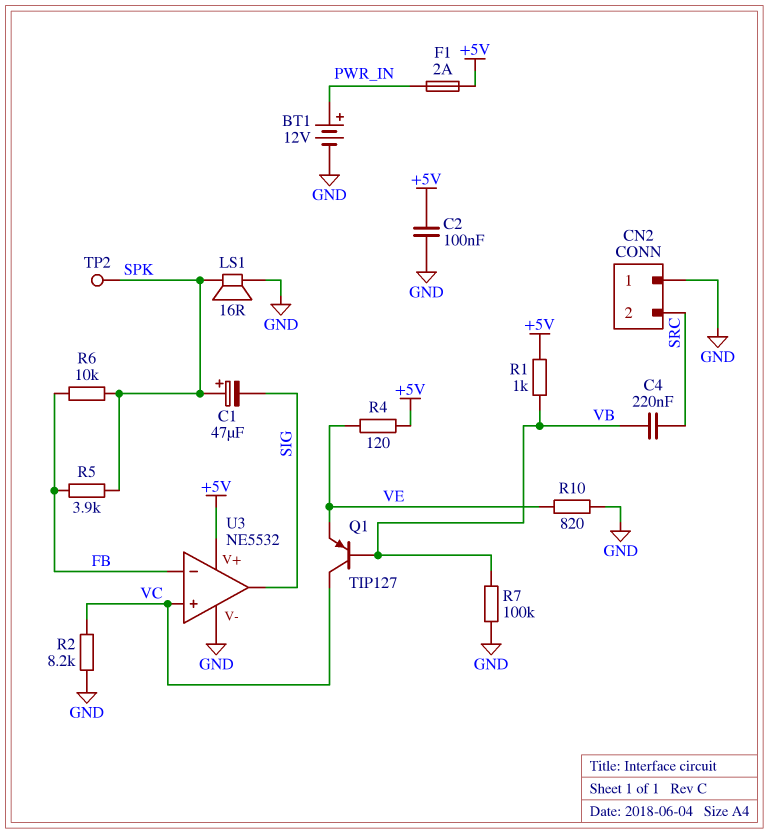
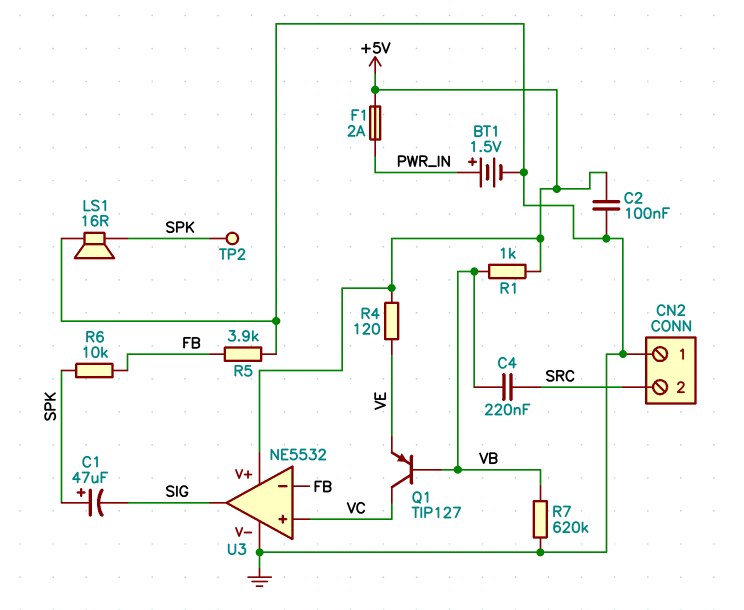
BT1: 12V (plus PWR_IN, minus GND) -> 1.5V (plus PWR_IN, minus GND)
R2: 8.2k (GND, VC) -> none
R5: 3.9k (FB, SPK) -> 3.9k (FB, GND)
R7: 100k (GND, VB) -> 620k (GND, VB)
R10: 820 (GND, VE) -> none

